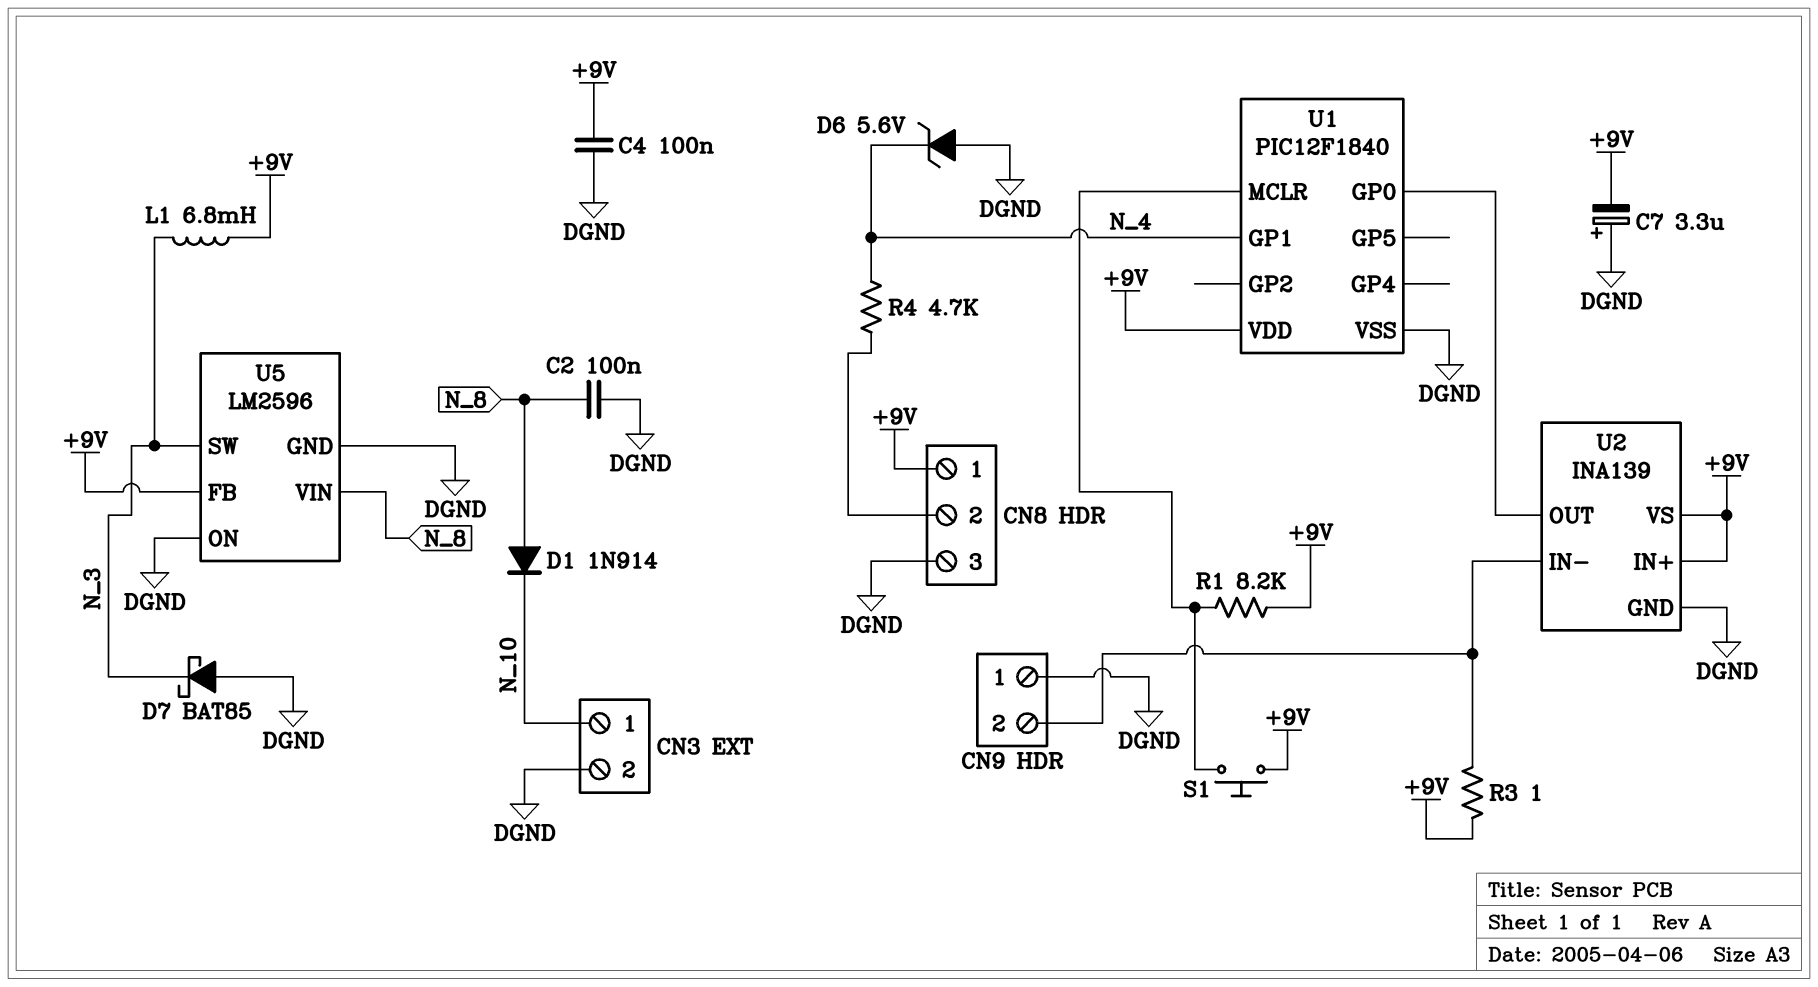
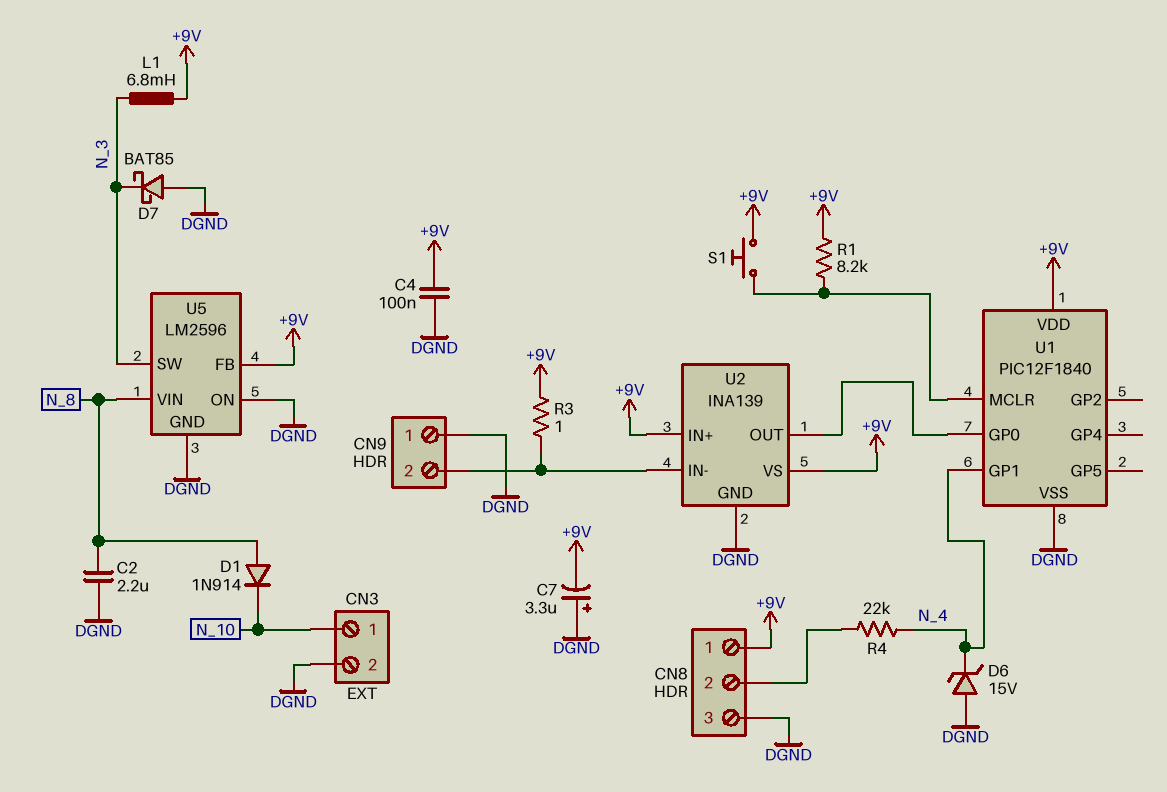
C2: 100nF (DGND, N_8) -> 2.2uF (DGND, N_8)
D6: zener 5.6V (A DGND, K N_4) -> zener 15V (A DGND, K N_4)
R4: 4.7k (CN8/2, N_4) -> 22k (CN8/2, N_4)

